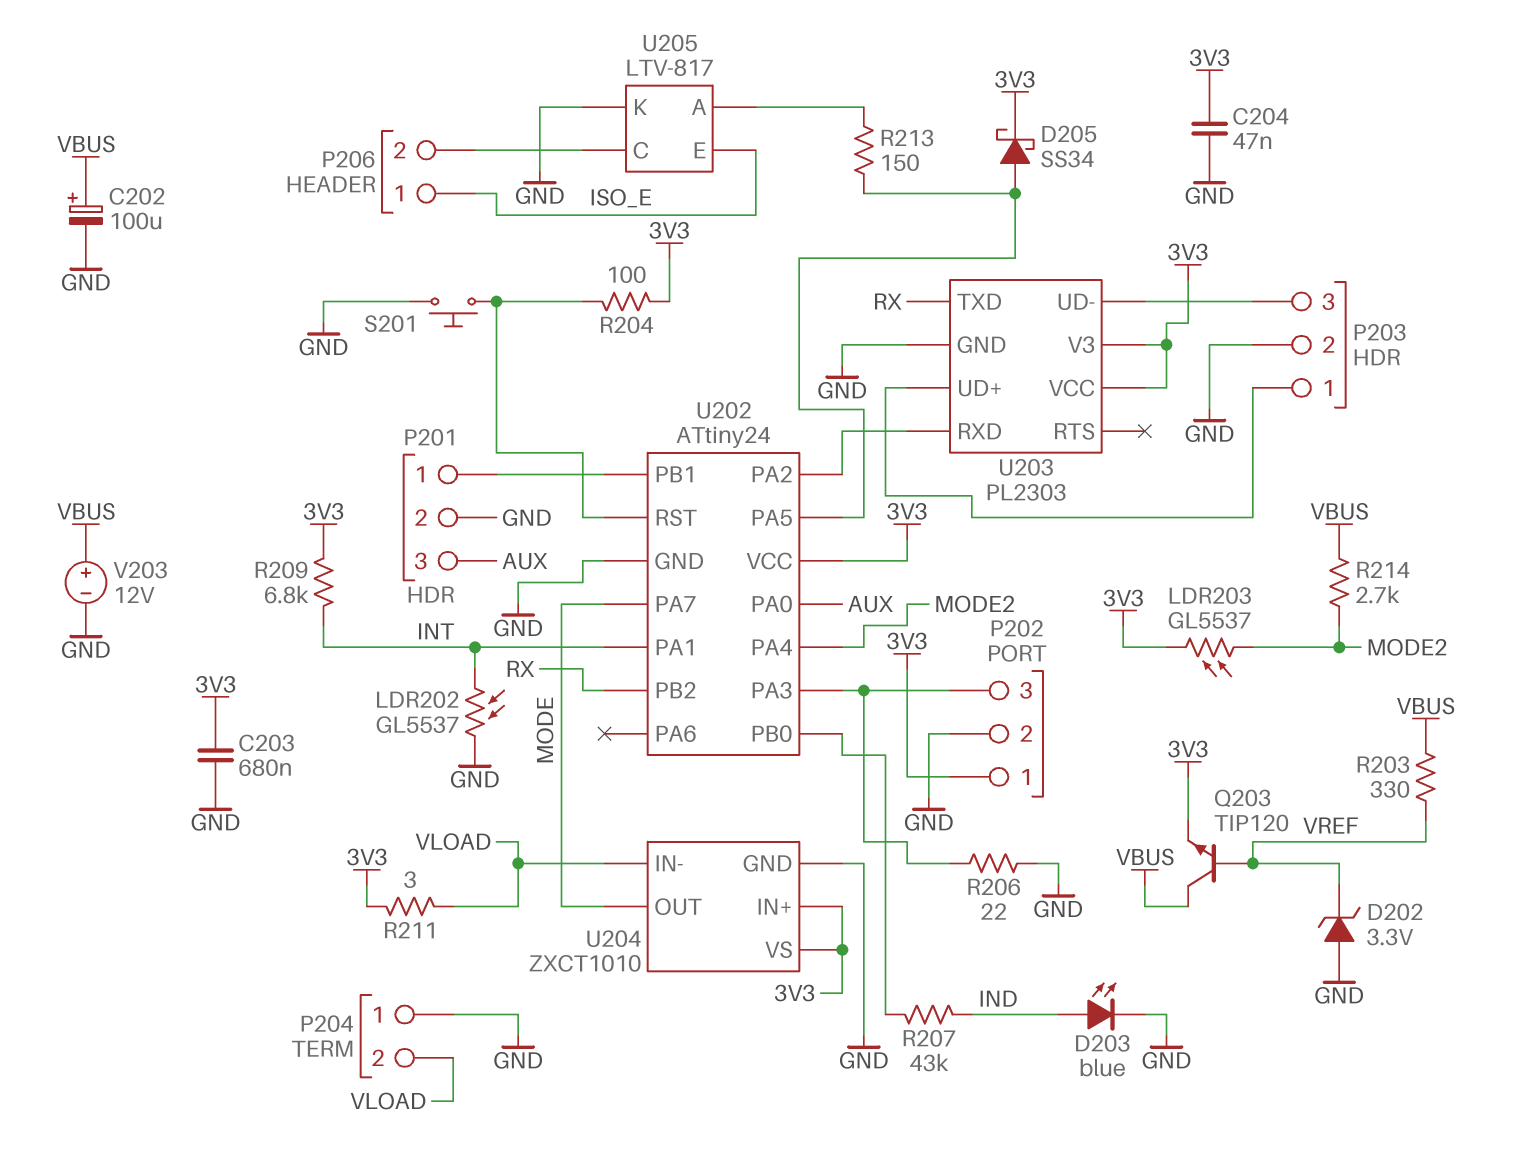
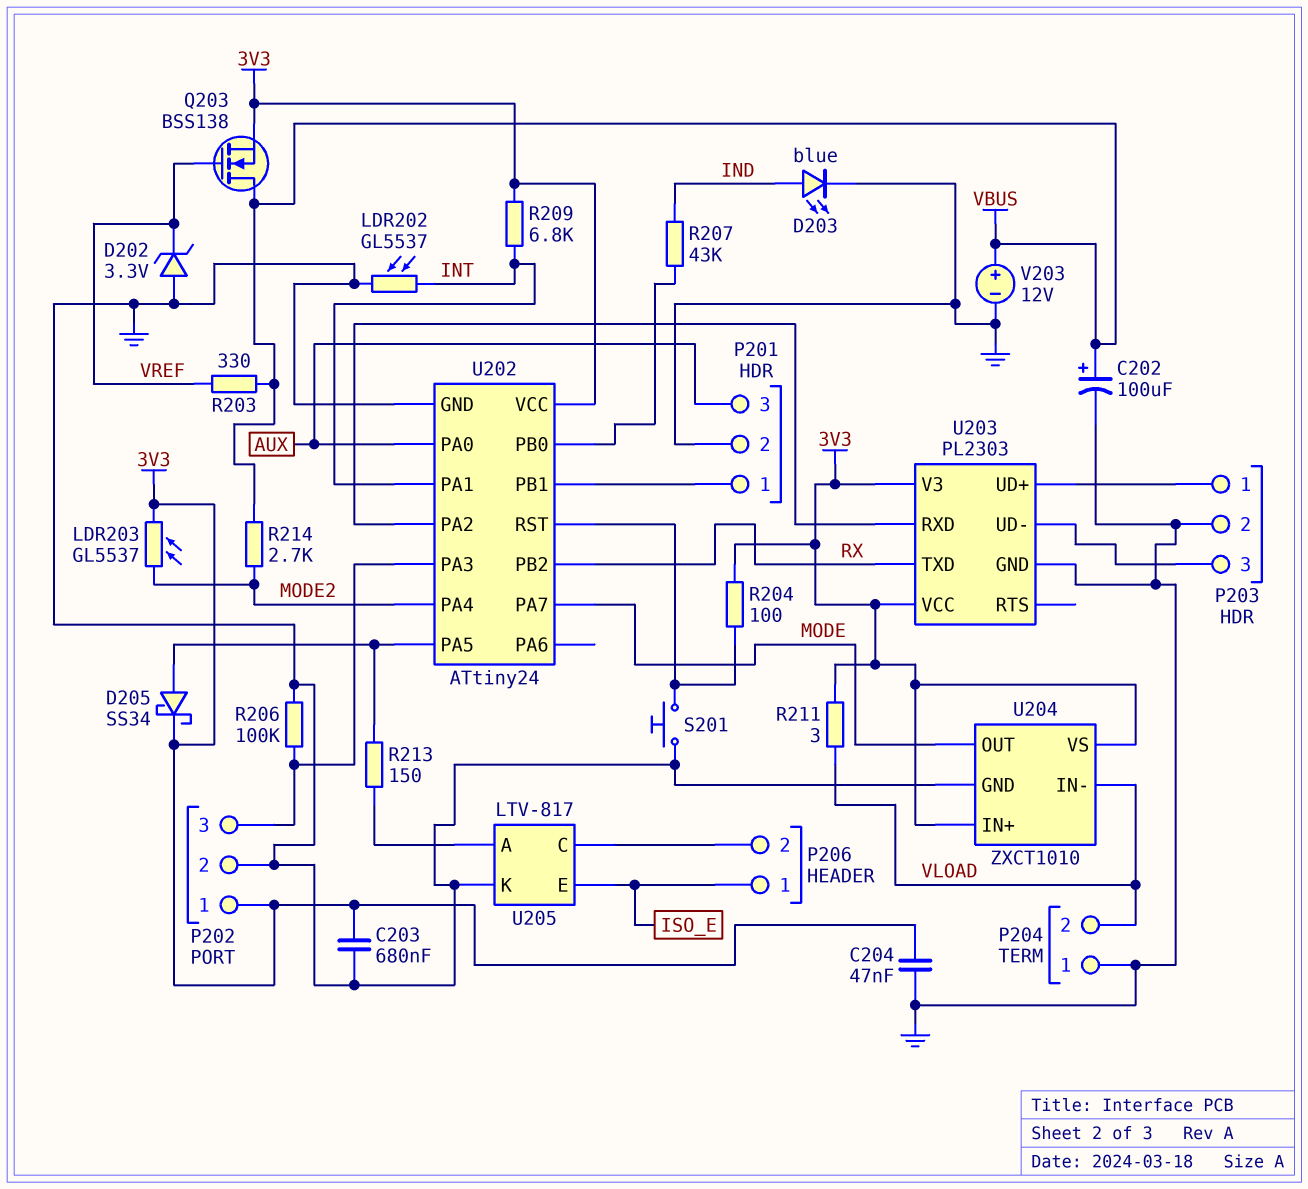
Q203: NPN TIP120 (B VREF, C VBUS, E 3V3) -> NMOS BSS138 (G VREF, D VBUS, S 3V3)
R206: 22 (GND, P202/3) -> 100k (GND, P202/3)

